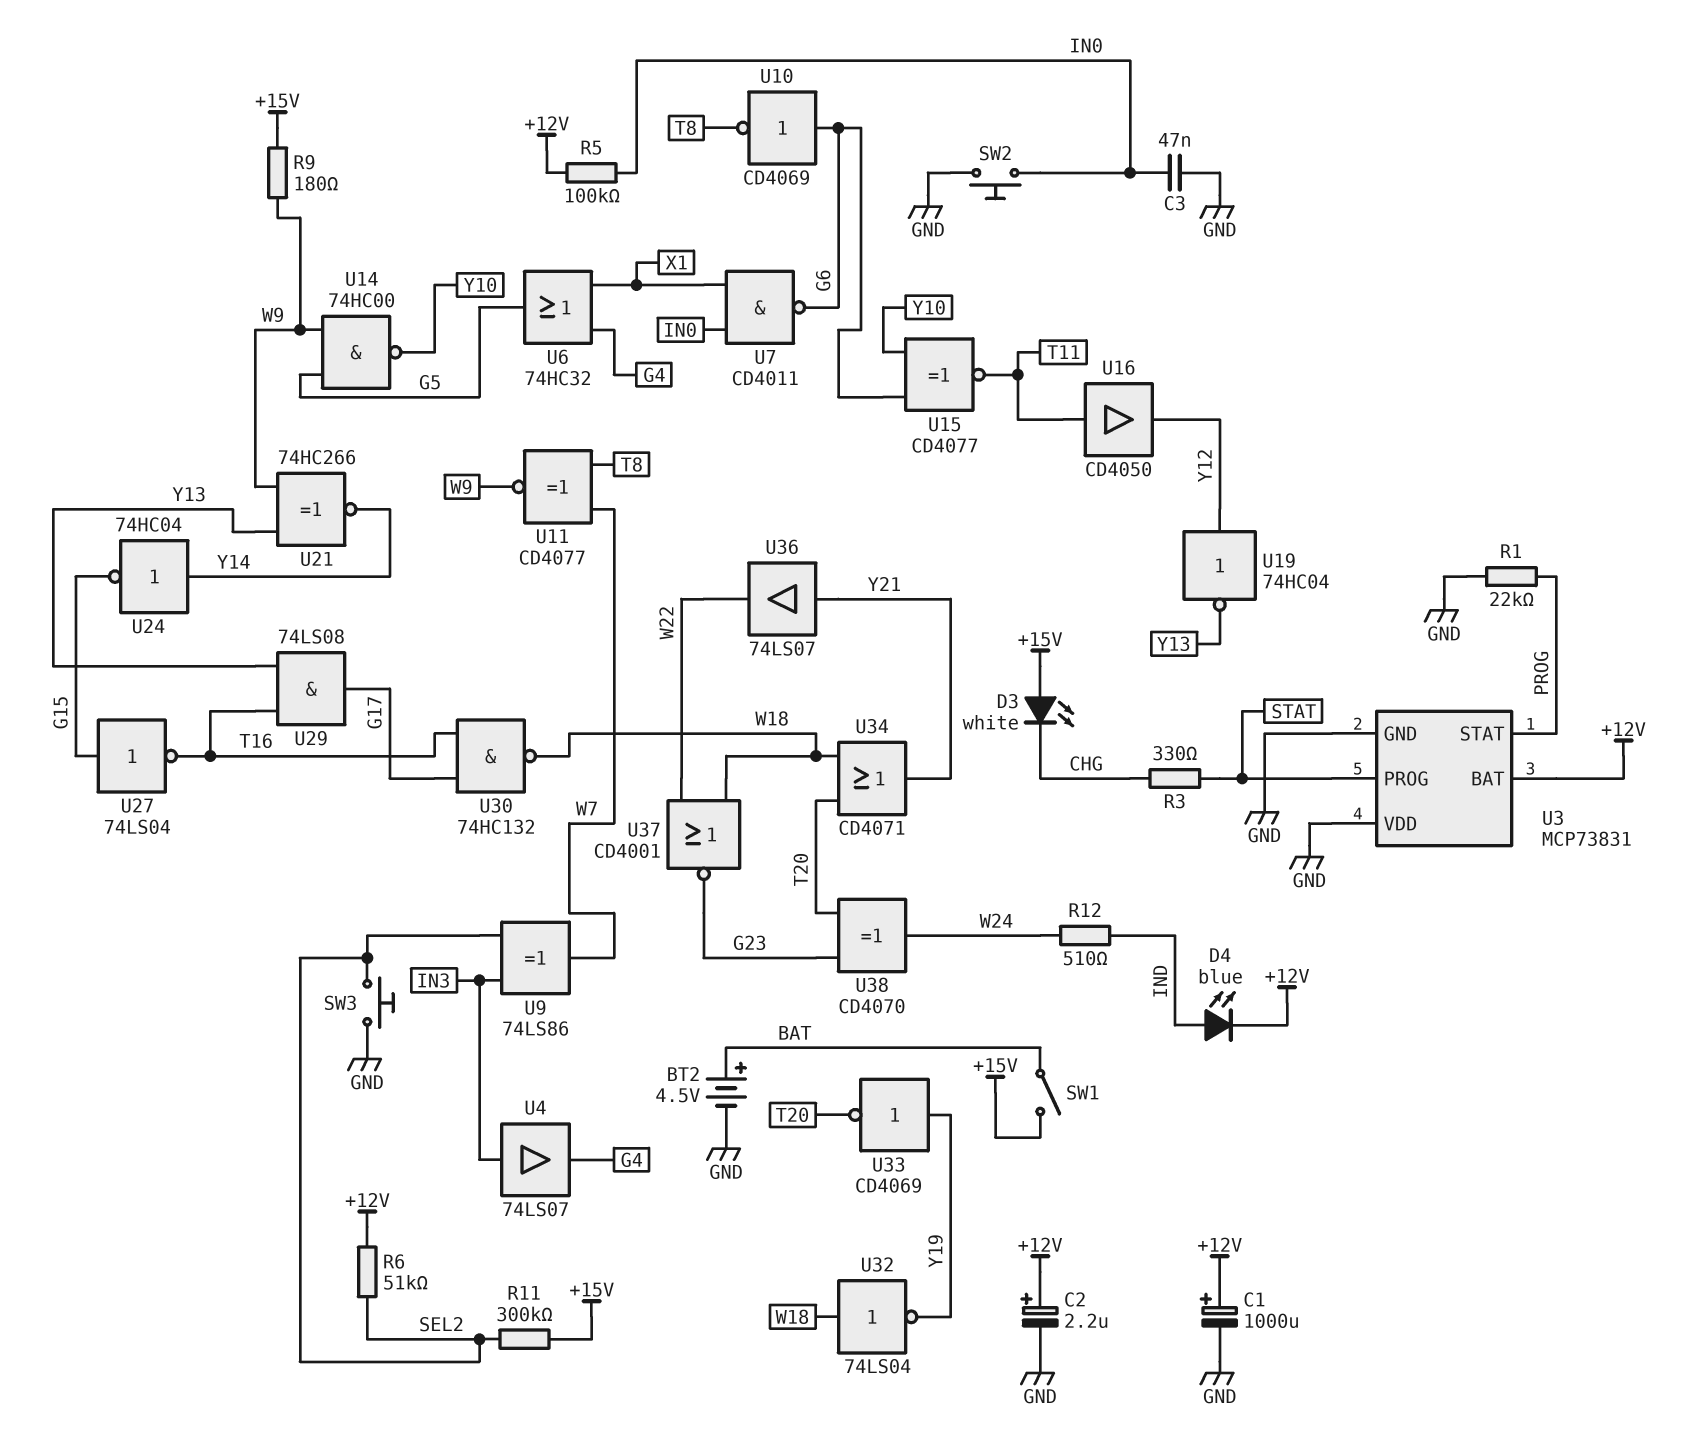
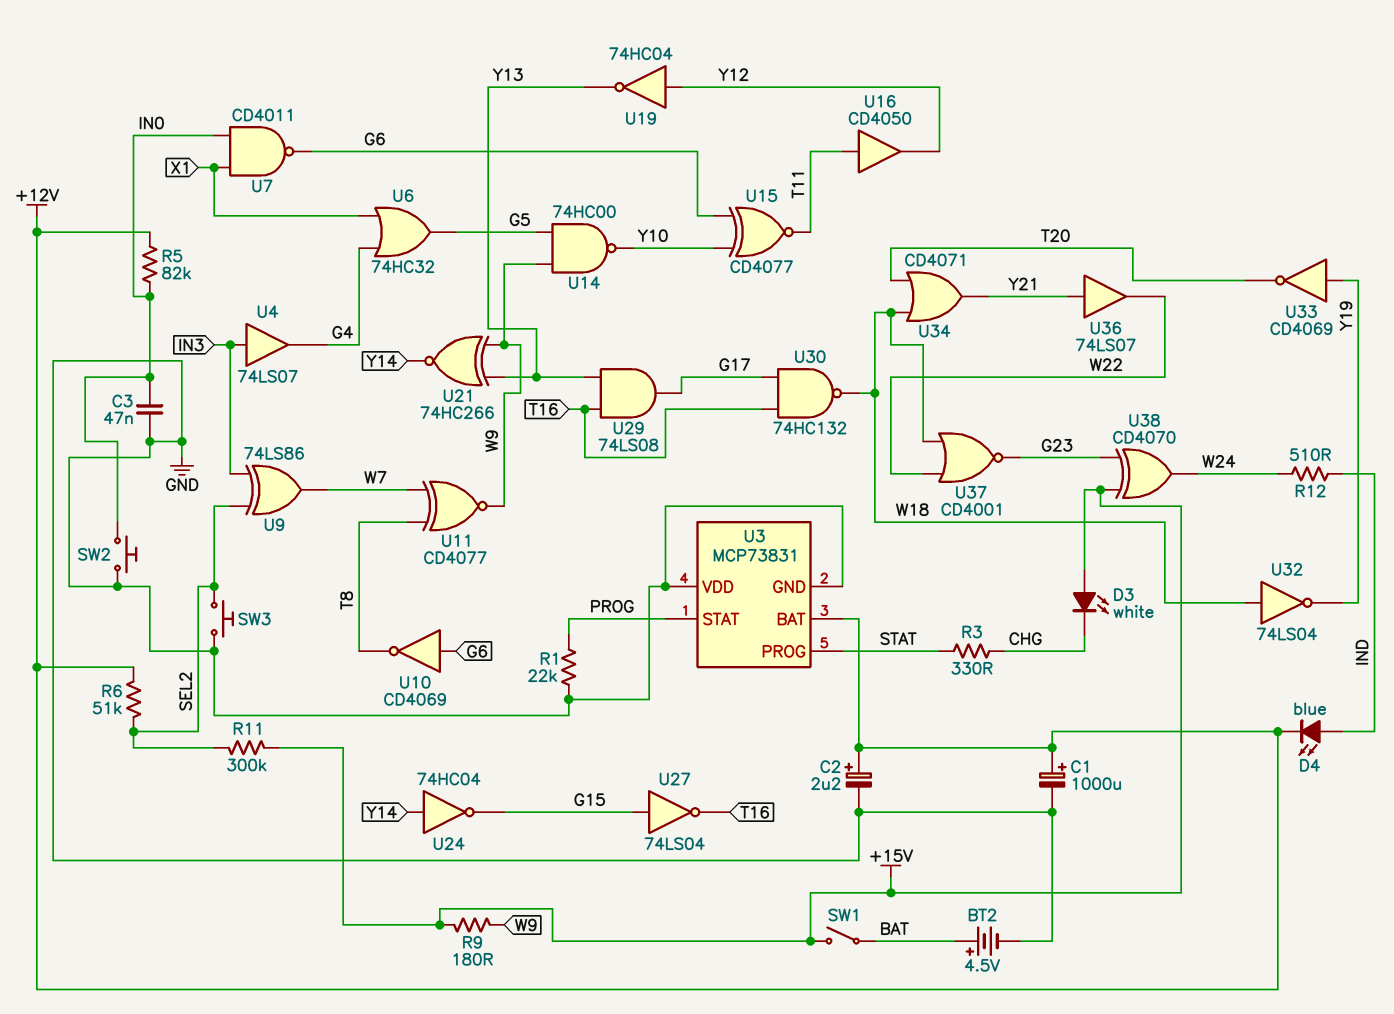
R5: 100k (+12V, IN0) -> 82k (+12V, IN0)
U38: XOR CD4070 (in G23, in T20, out W24) -> XOR CD4070 (in +15V, in G23, out W24)

